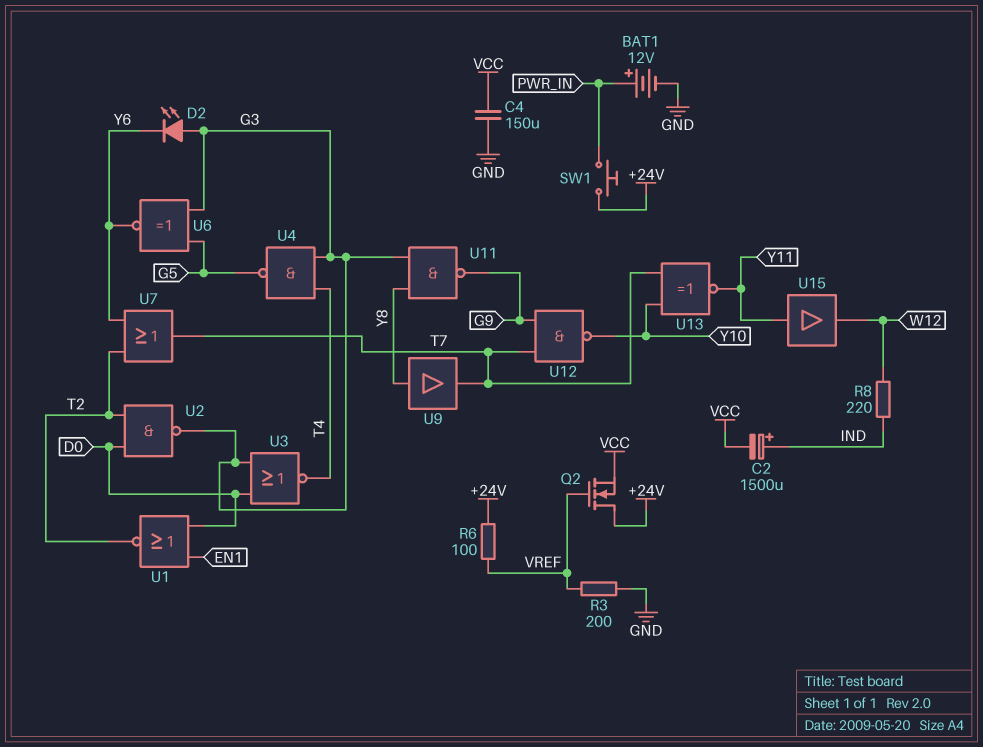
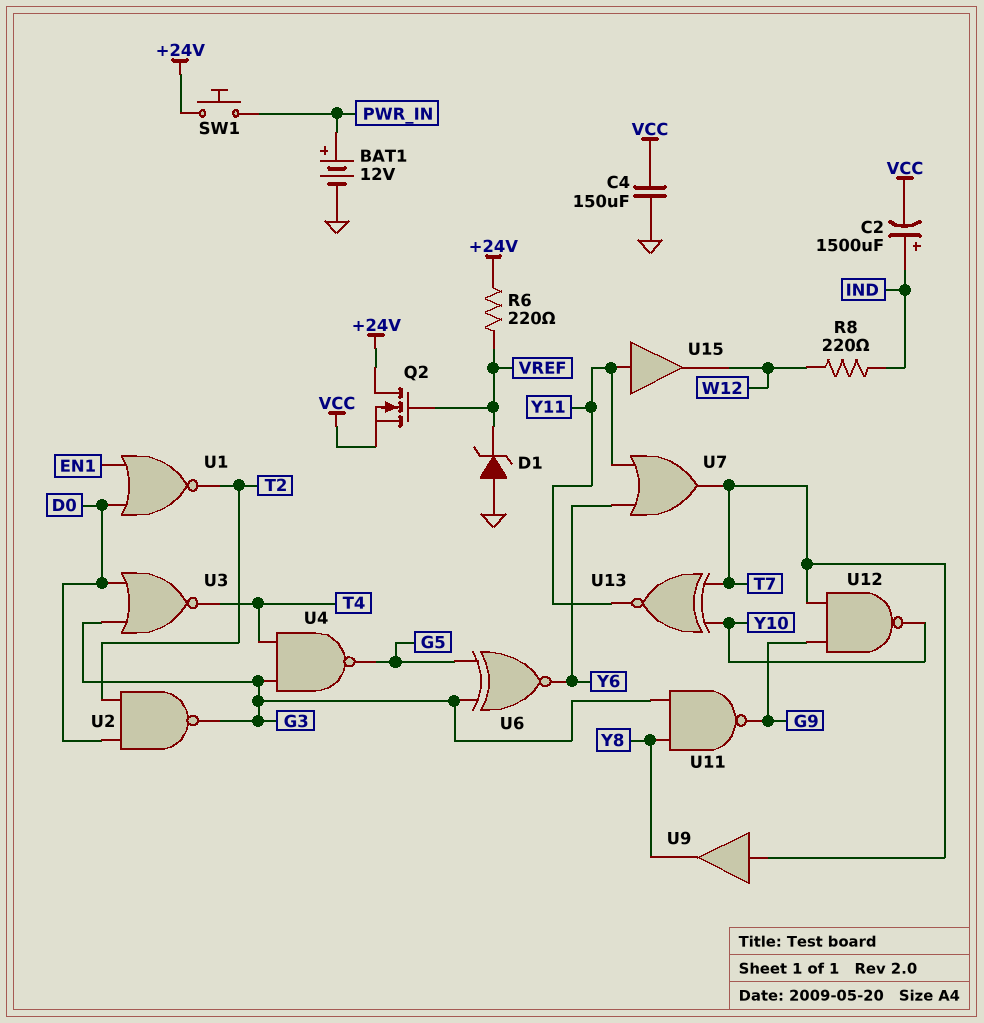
D1: none -> zener (A GND, K VREF)
D2: LED (A G3, K Y6) -> none
R3: 200 (GND, VREF) -> none
R6: 100 (+24V, VREF) -> 220 (+24V, VREF)
U7: OR (in T2, in Y6, out T7) -> OR (in Y6, in Y11, out T7)
U9: buffer (in Y8, out T7) -> buffer (in T7, out Y8)

